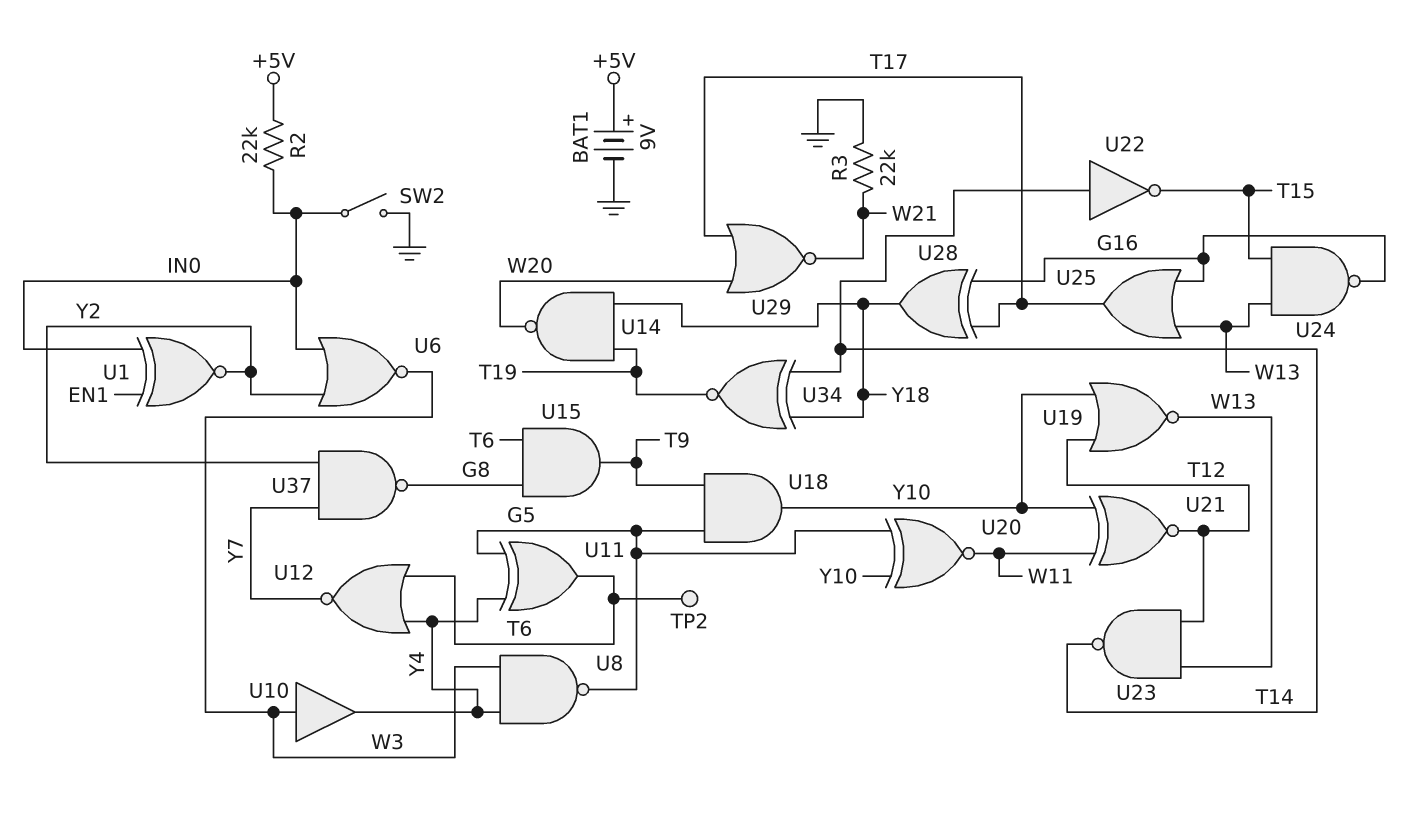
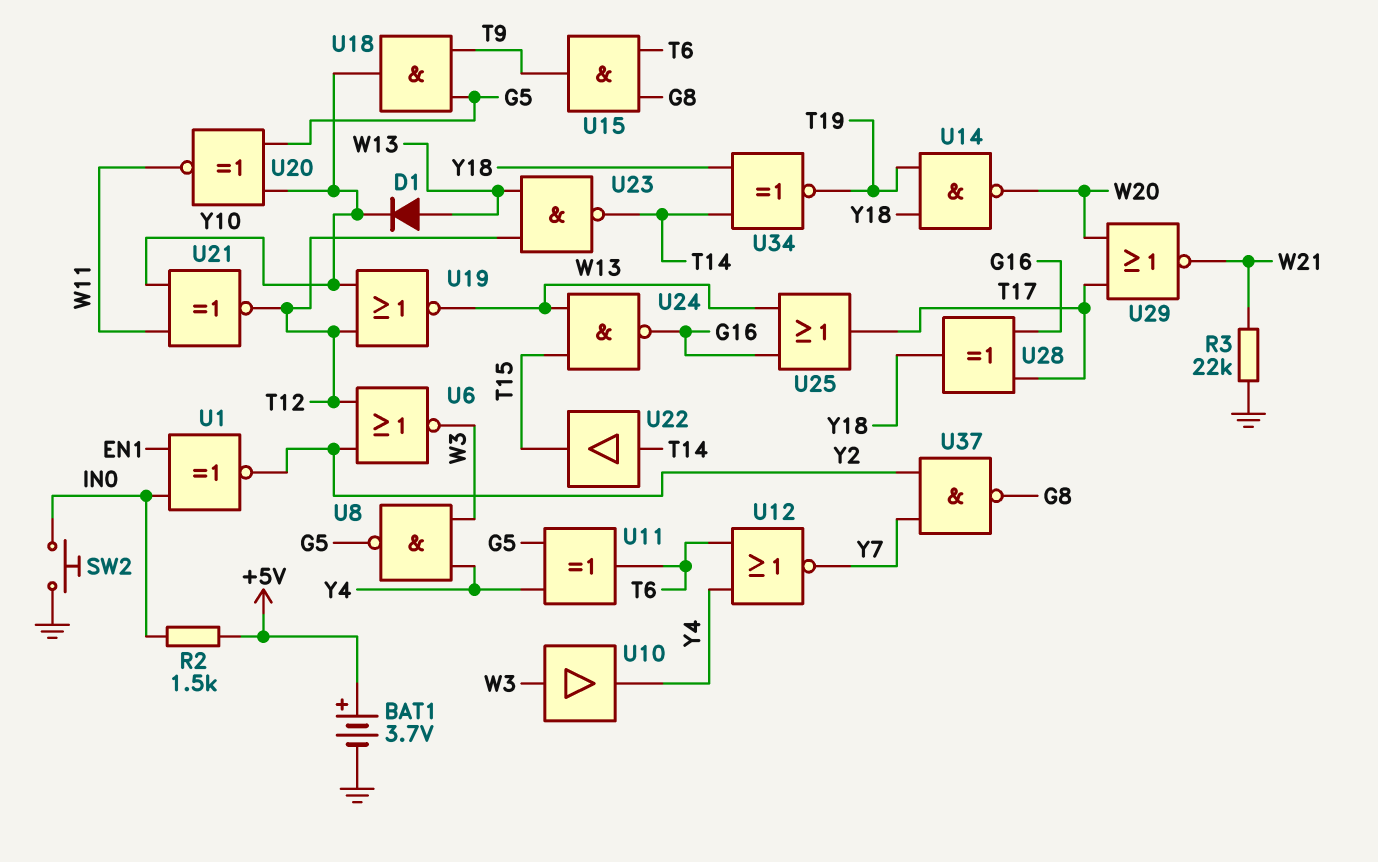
BAT1: 9V (plus +5V, minus GND) -> 3.7V (plus +5V, minus GND)
D1: none -> diode (A W13, K Y10)
R2: 22k (+5V, IN0) -> 1.5k (+5V, IN0)
SW2: switch (GND, IN0) -> button (GND, IN0)
TP2: test point (T6) -> none
U6: NOR (in IN0, in Y2, out W3) -> NOR (in T12, in Y2, out W3)
U22: NOT (in T14, out T15) -> buffer (in T14, out T15)

